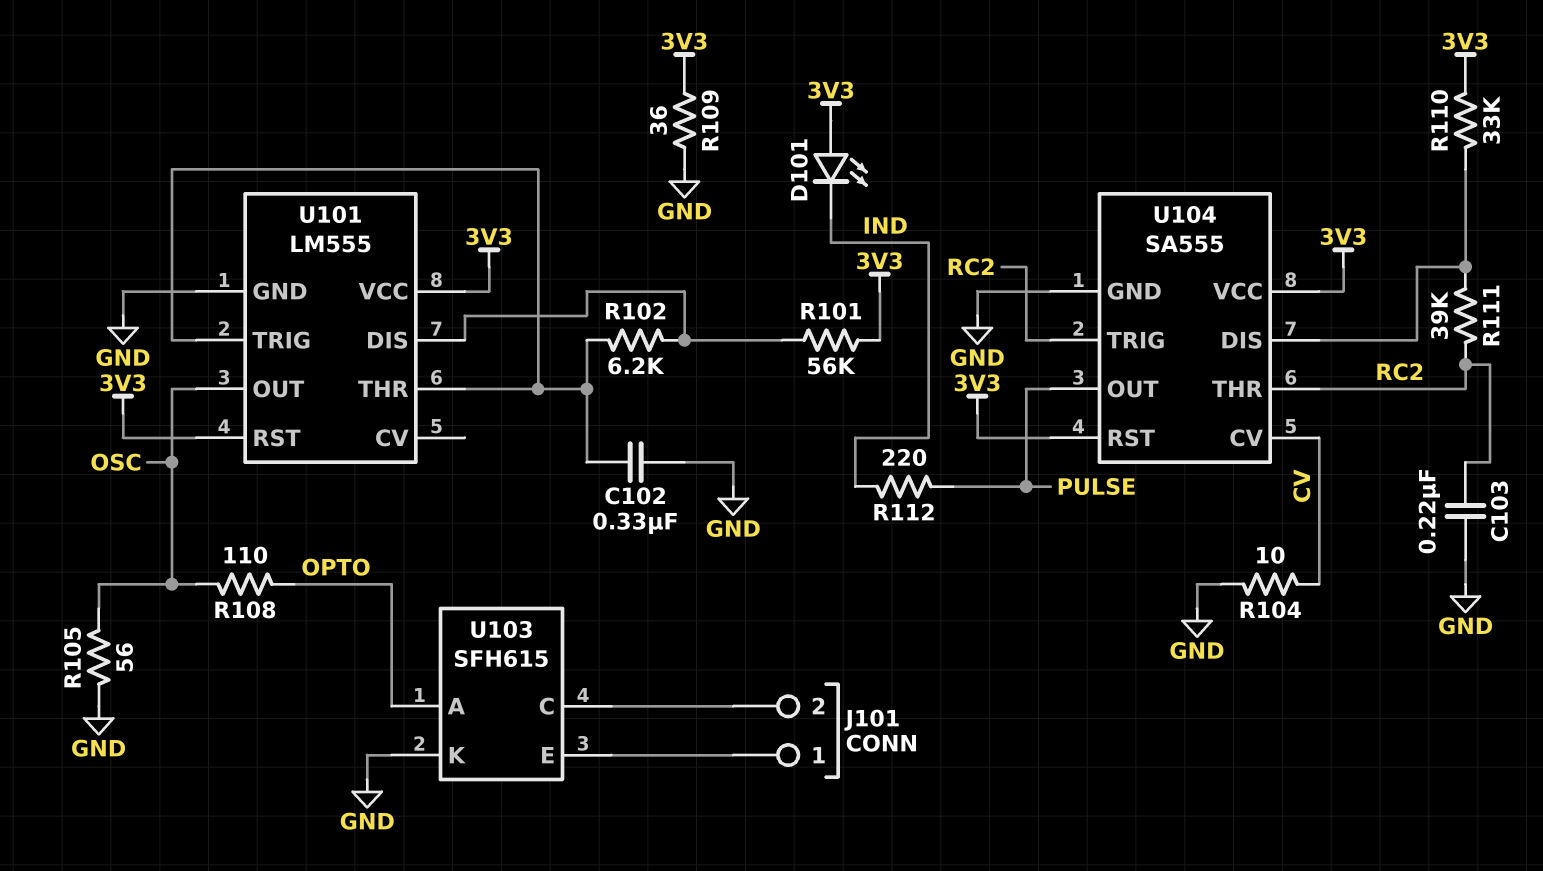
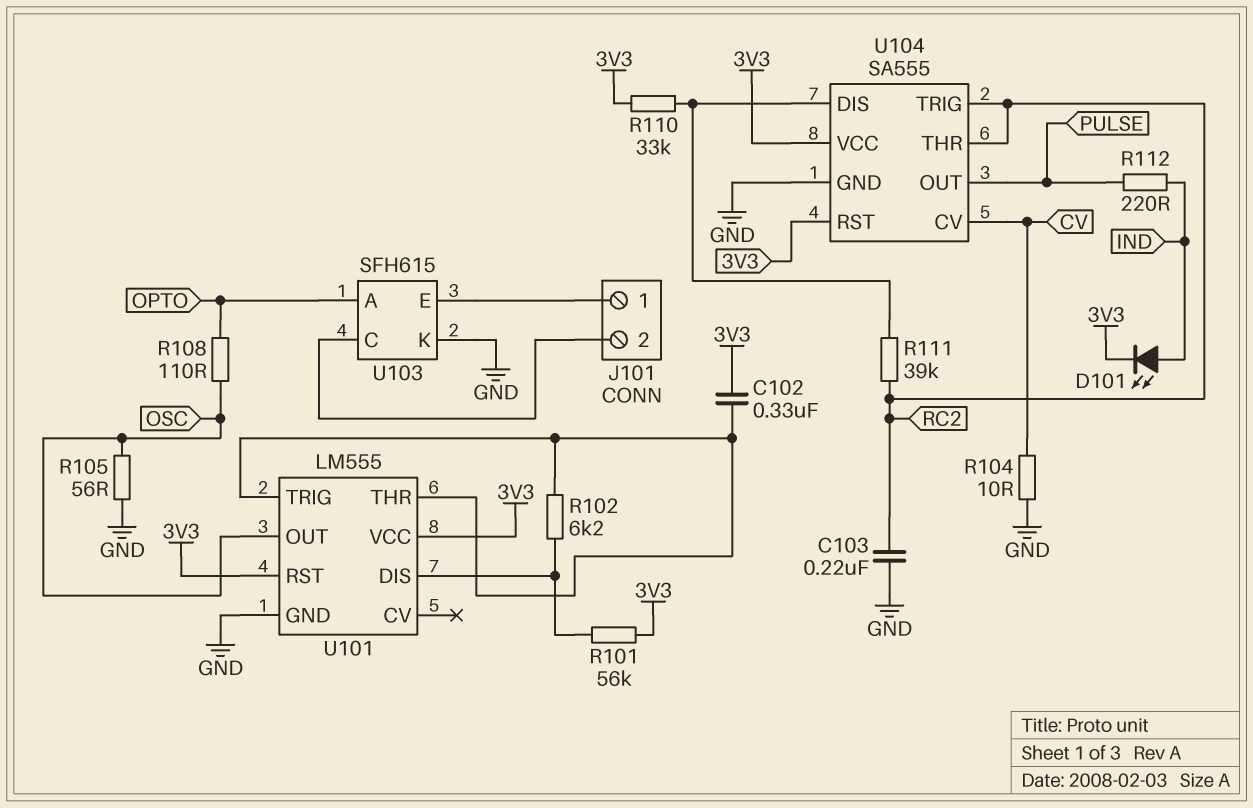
C102: 330nF (GND, U101/THR) -> 330nF (3V3, U101/THR)
D101: LED (A 3V3, K IND) -> LED (A IND, K 3V3)
R109: 36 (3V3, GND) -> none

